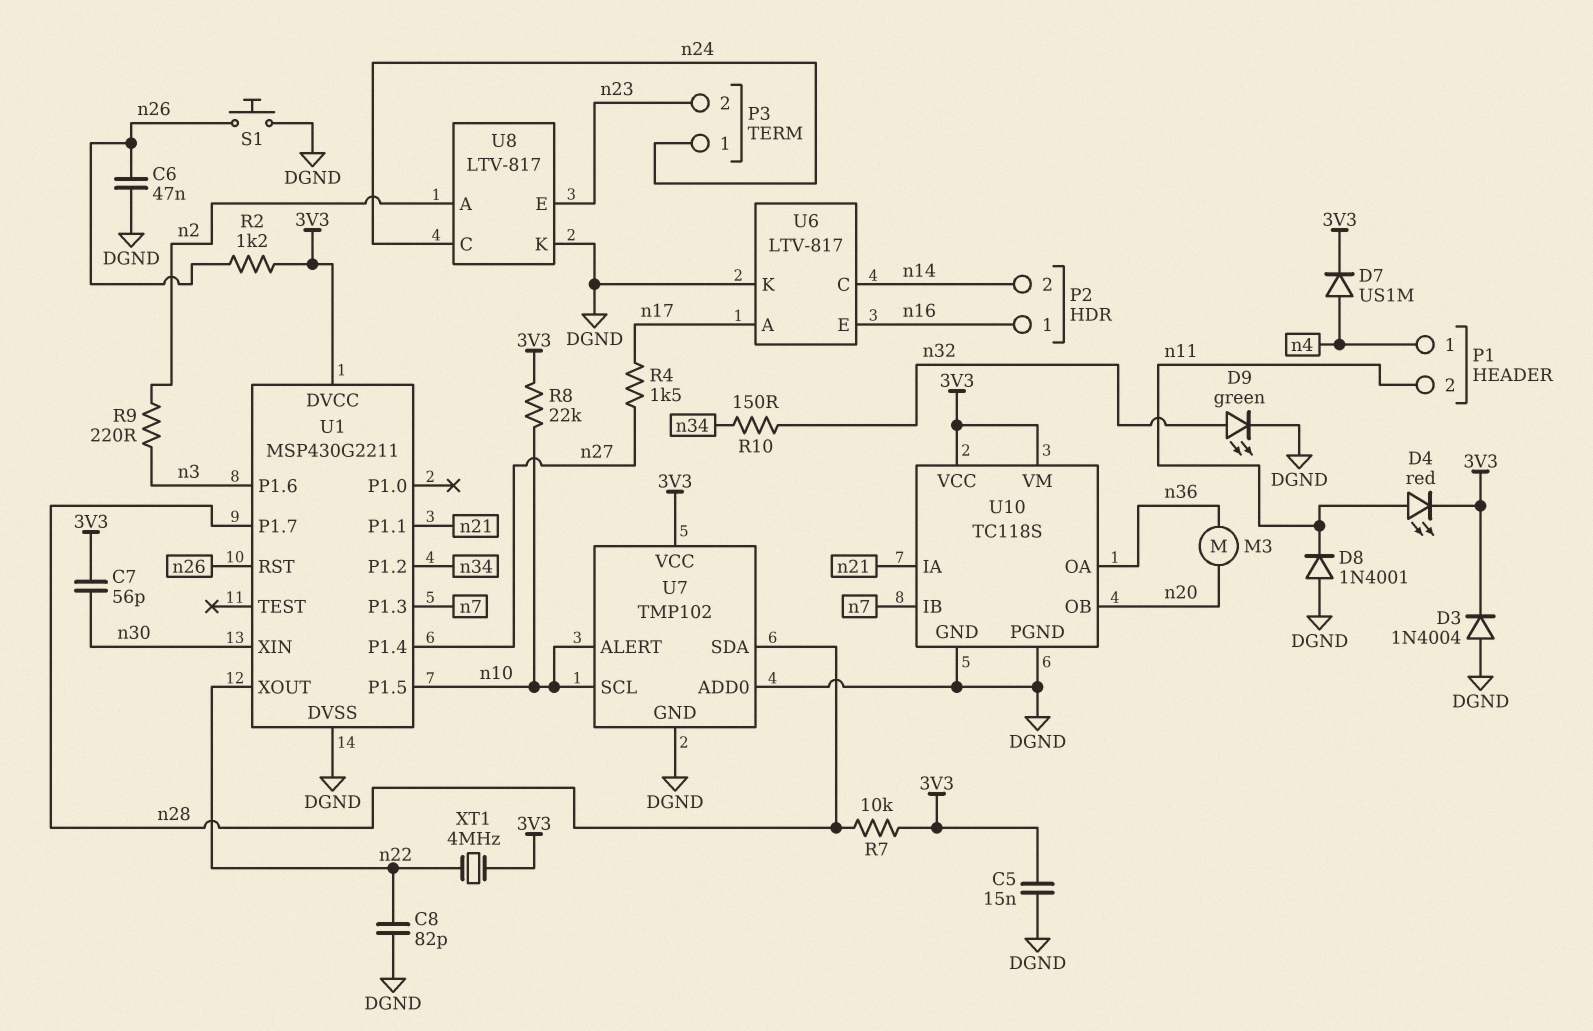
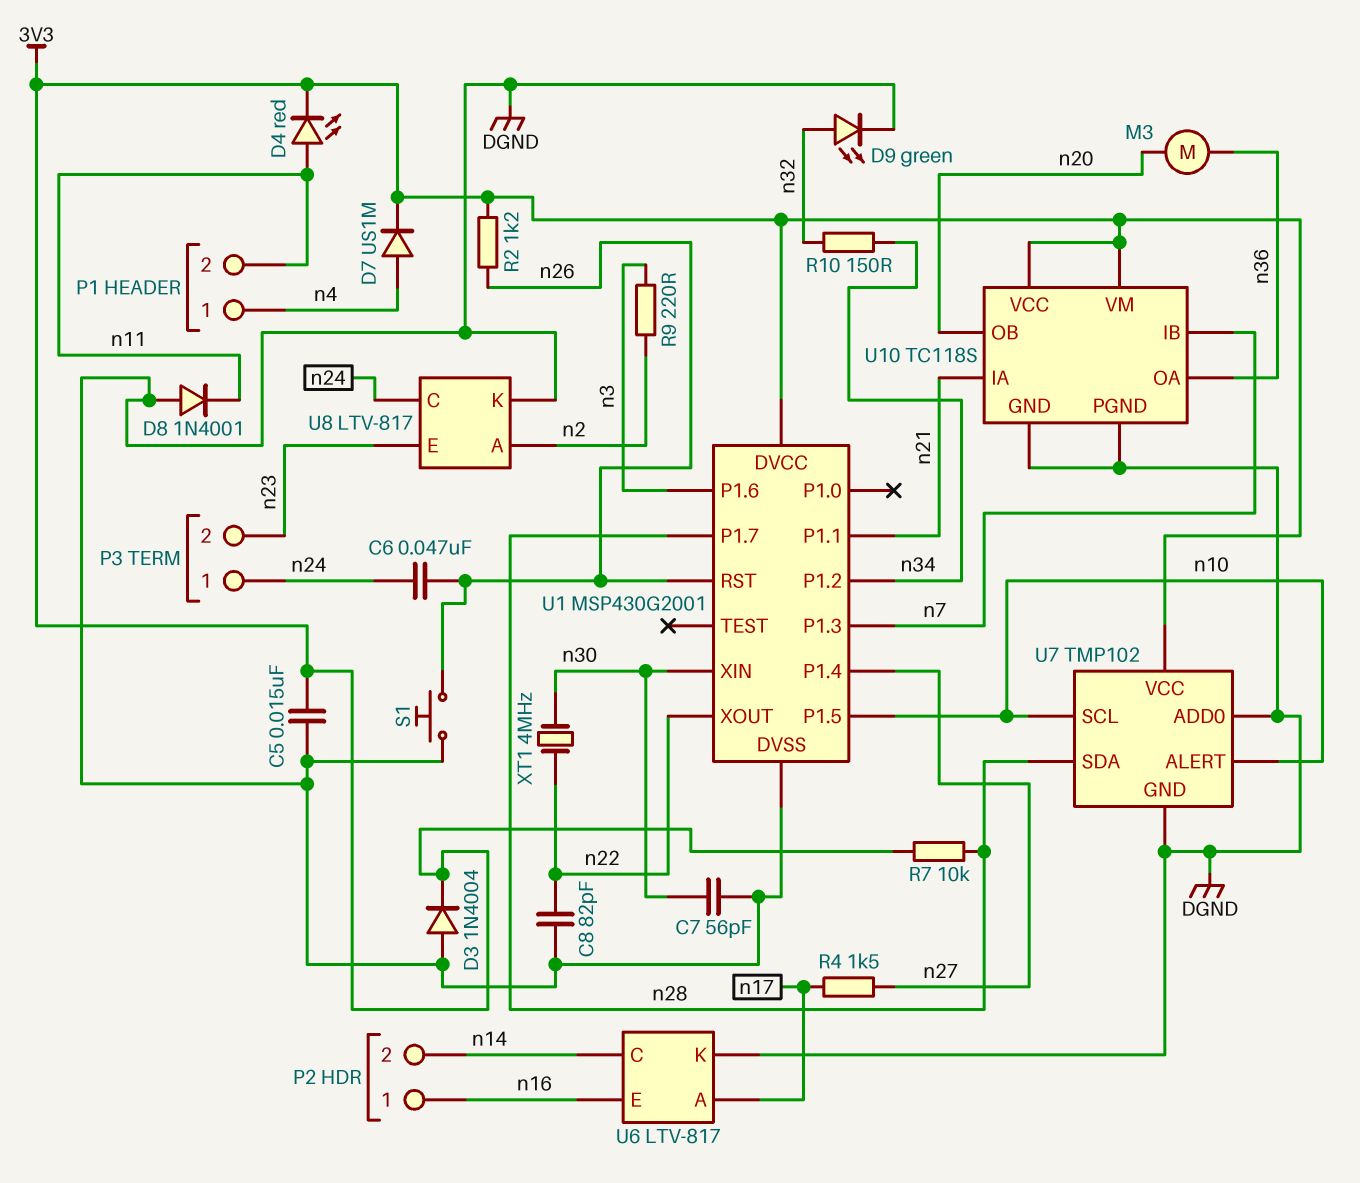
C6: 47nF (DGND, n26) -> 47nF (n24, n26)
C7: 56pF (3V3, n30) -> 56pF (DGND, n30)
R8: 22k (3V3, n10) -> none
U1: MSP430G2211 -> MSP430G2001
XT1: 4MHz (3V3, n22) -> 4MHz (n22, n30)

